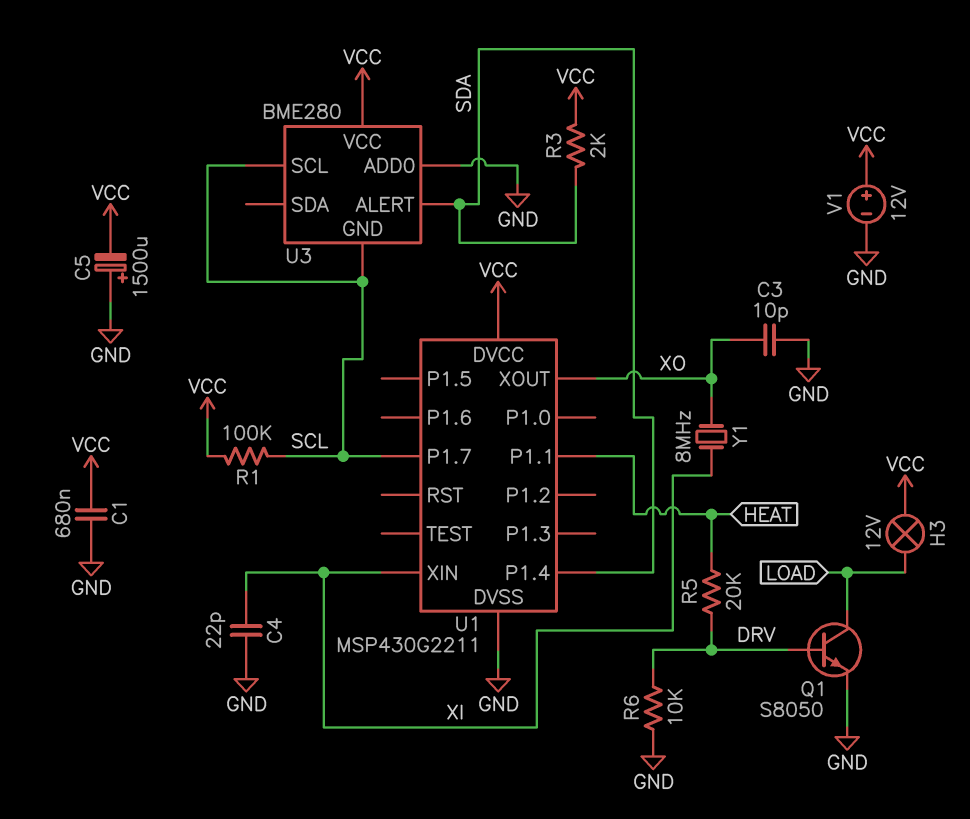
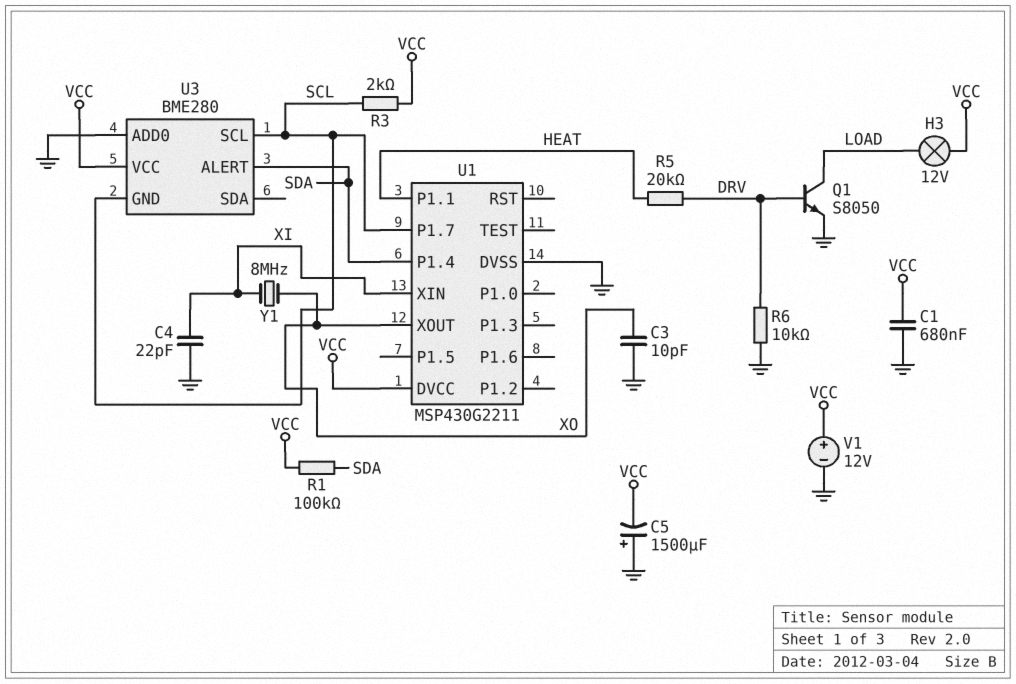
R1: 100k (SCL, VCC) -> 100k (SDA, VCC)
R3: 2k (SDA, VCC) -> 2k (SCL, VCC)

